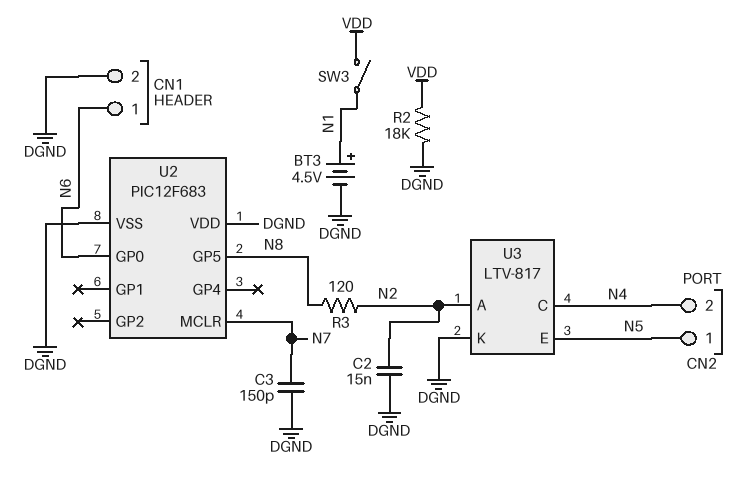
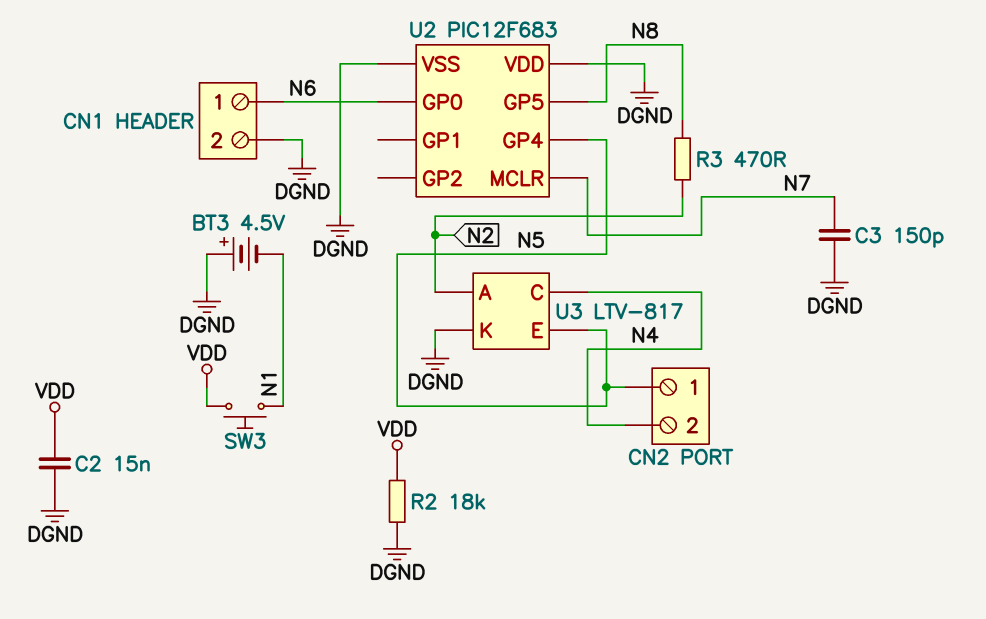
BT3: 4.5V (plus N1, minus DGND) -> 4.5V (plus DGND, minus N1)
C2: 15nF (DGND, N2) -> 15nF (DGND, VDD)
R3: 120 (N2, N8) -> 470 (N2, N8)
SW3: switch (N1, VDD) -> button (N1, VDD)
U2 pin GP4: none -> N5

